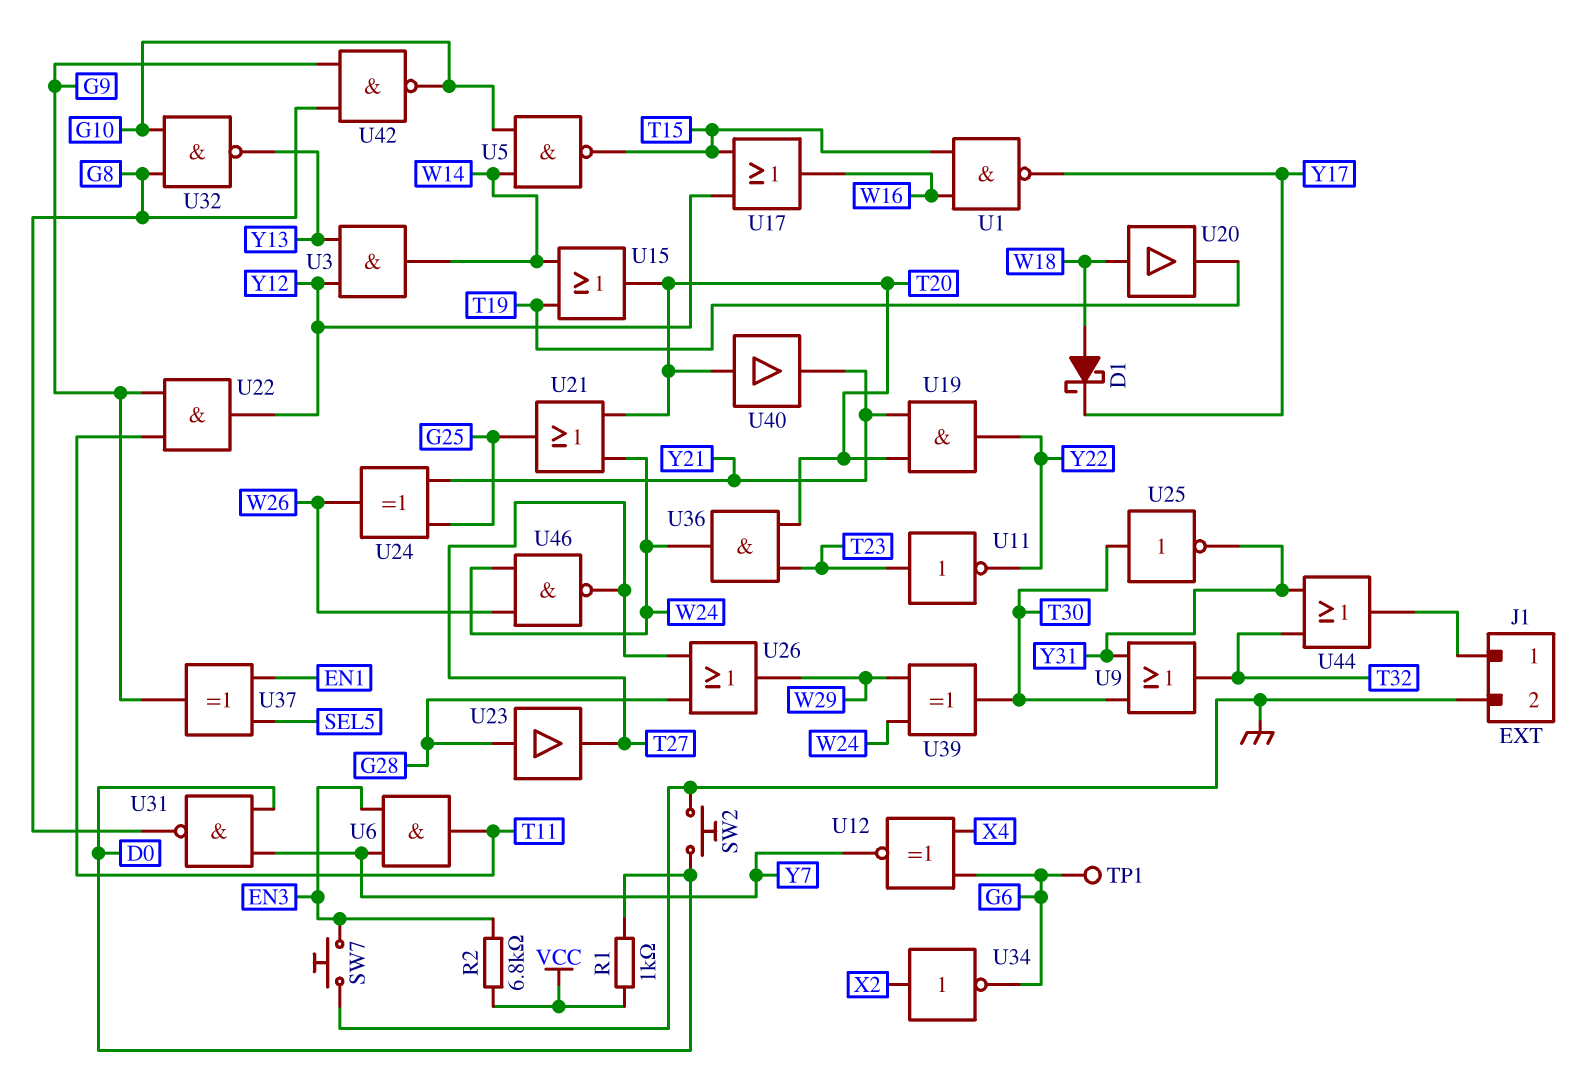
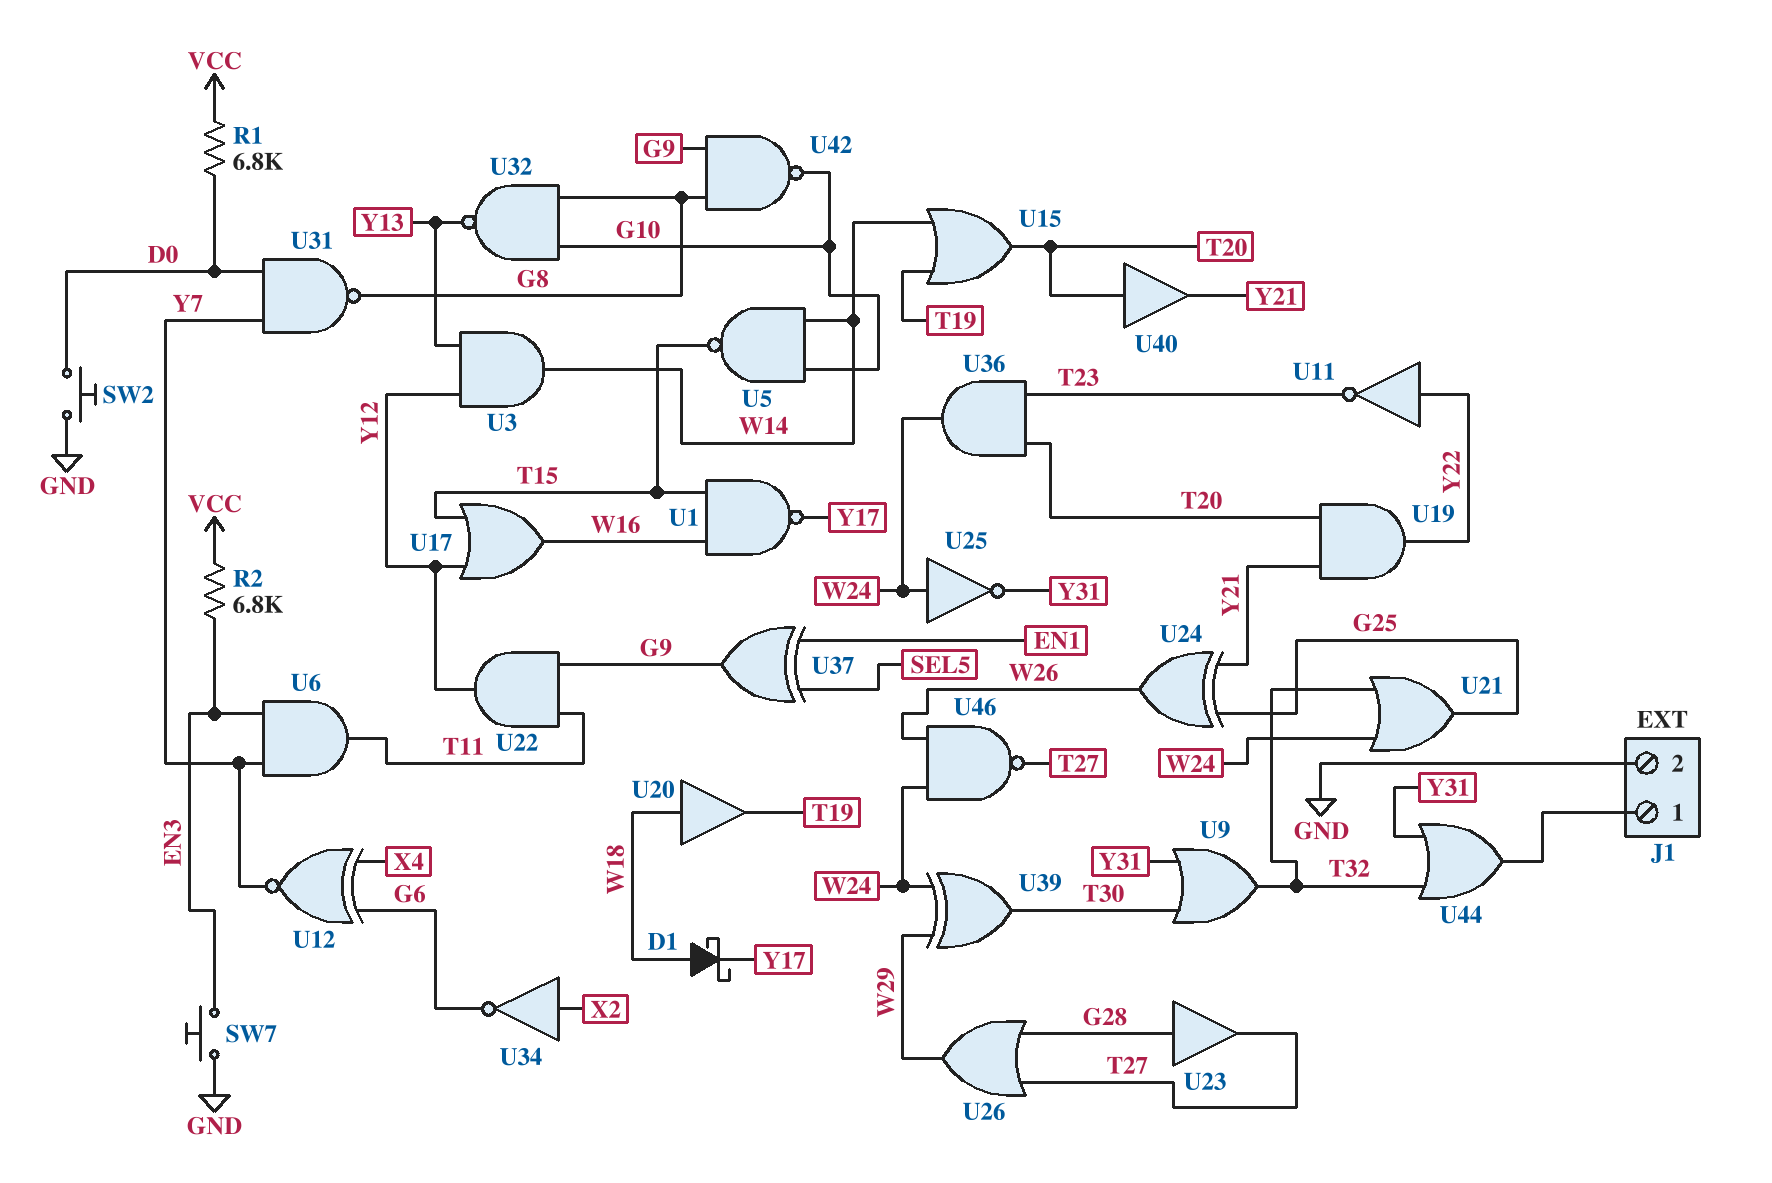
R1: 1k (D0, VCC) -> 6.8k (D0, VCC)
TP1: test point (G6) -> none
U11: NOT (in T23, out Y22) -> NOT (in Y22, out T23)
U21: OR (in T20, in W24, out G25) -> OR (in T32, in W24, out G25)
U25: NOT (in T30, out Y31) -> NOT (in W24, out Y31)

